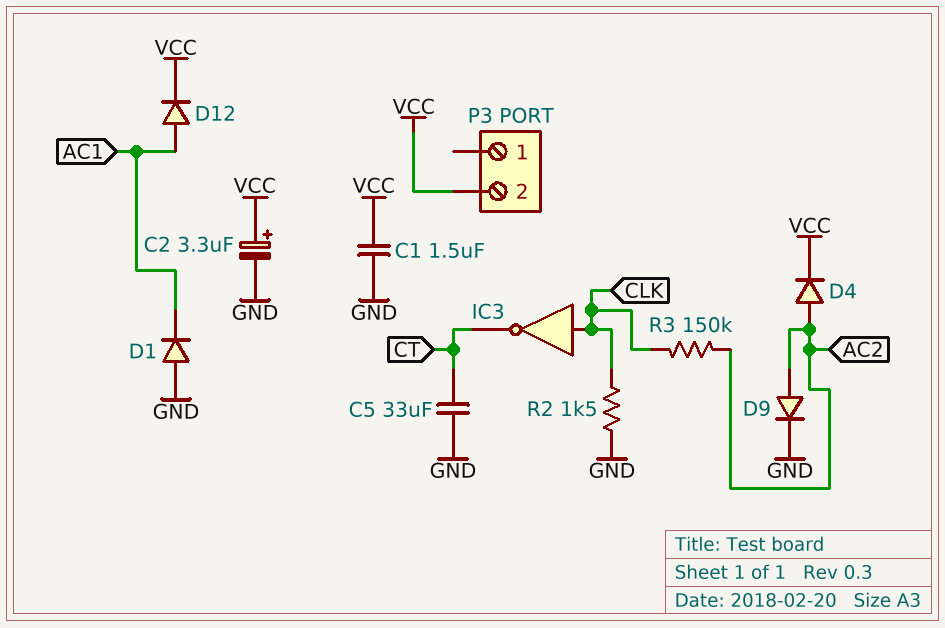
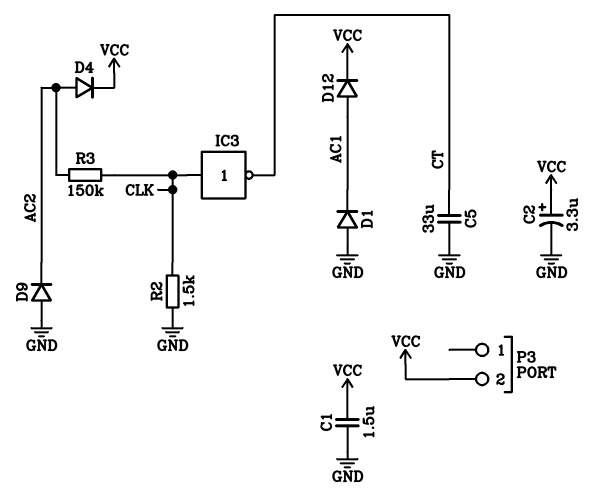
D9: diode (A AC2, K GND) -> diode (A GND, K AC2)

